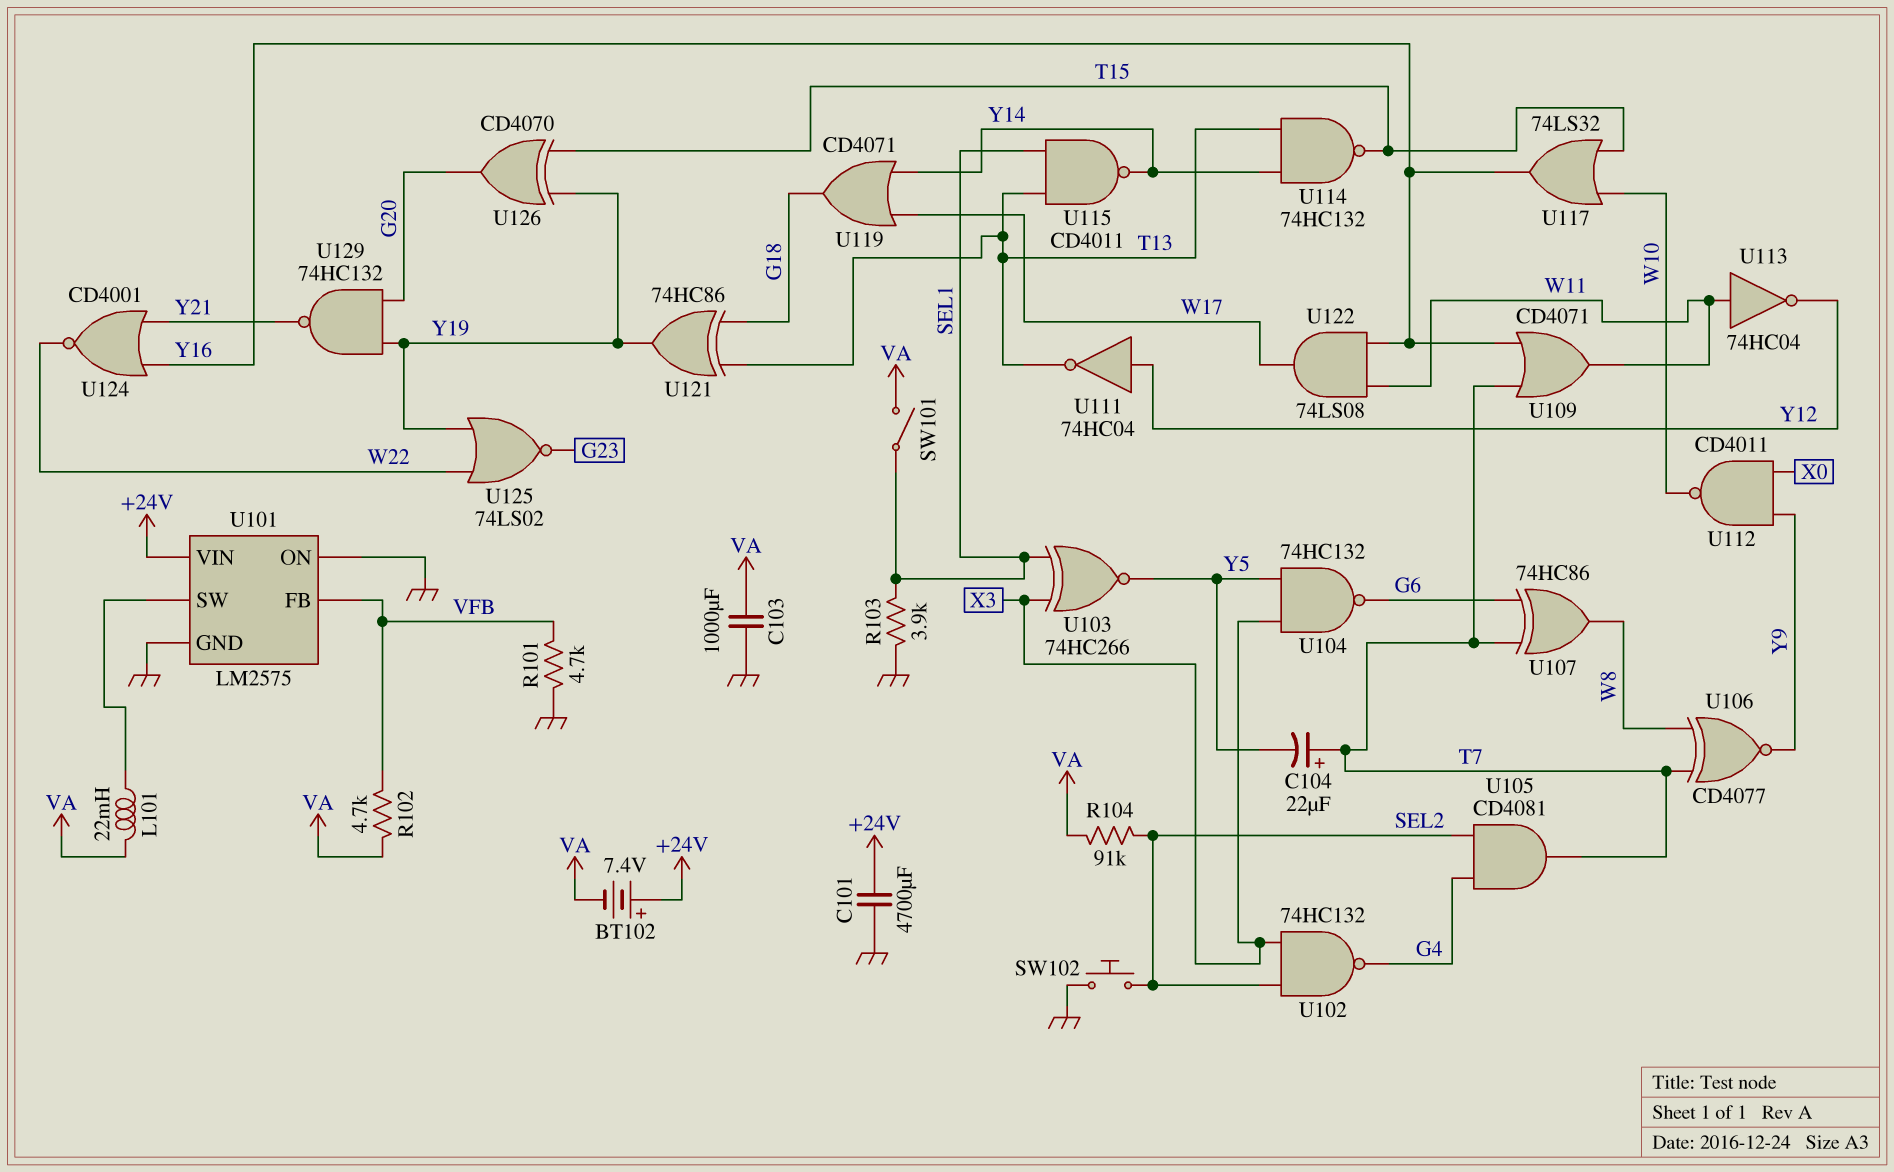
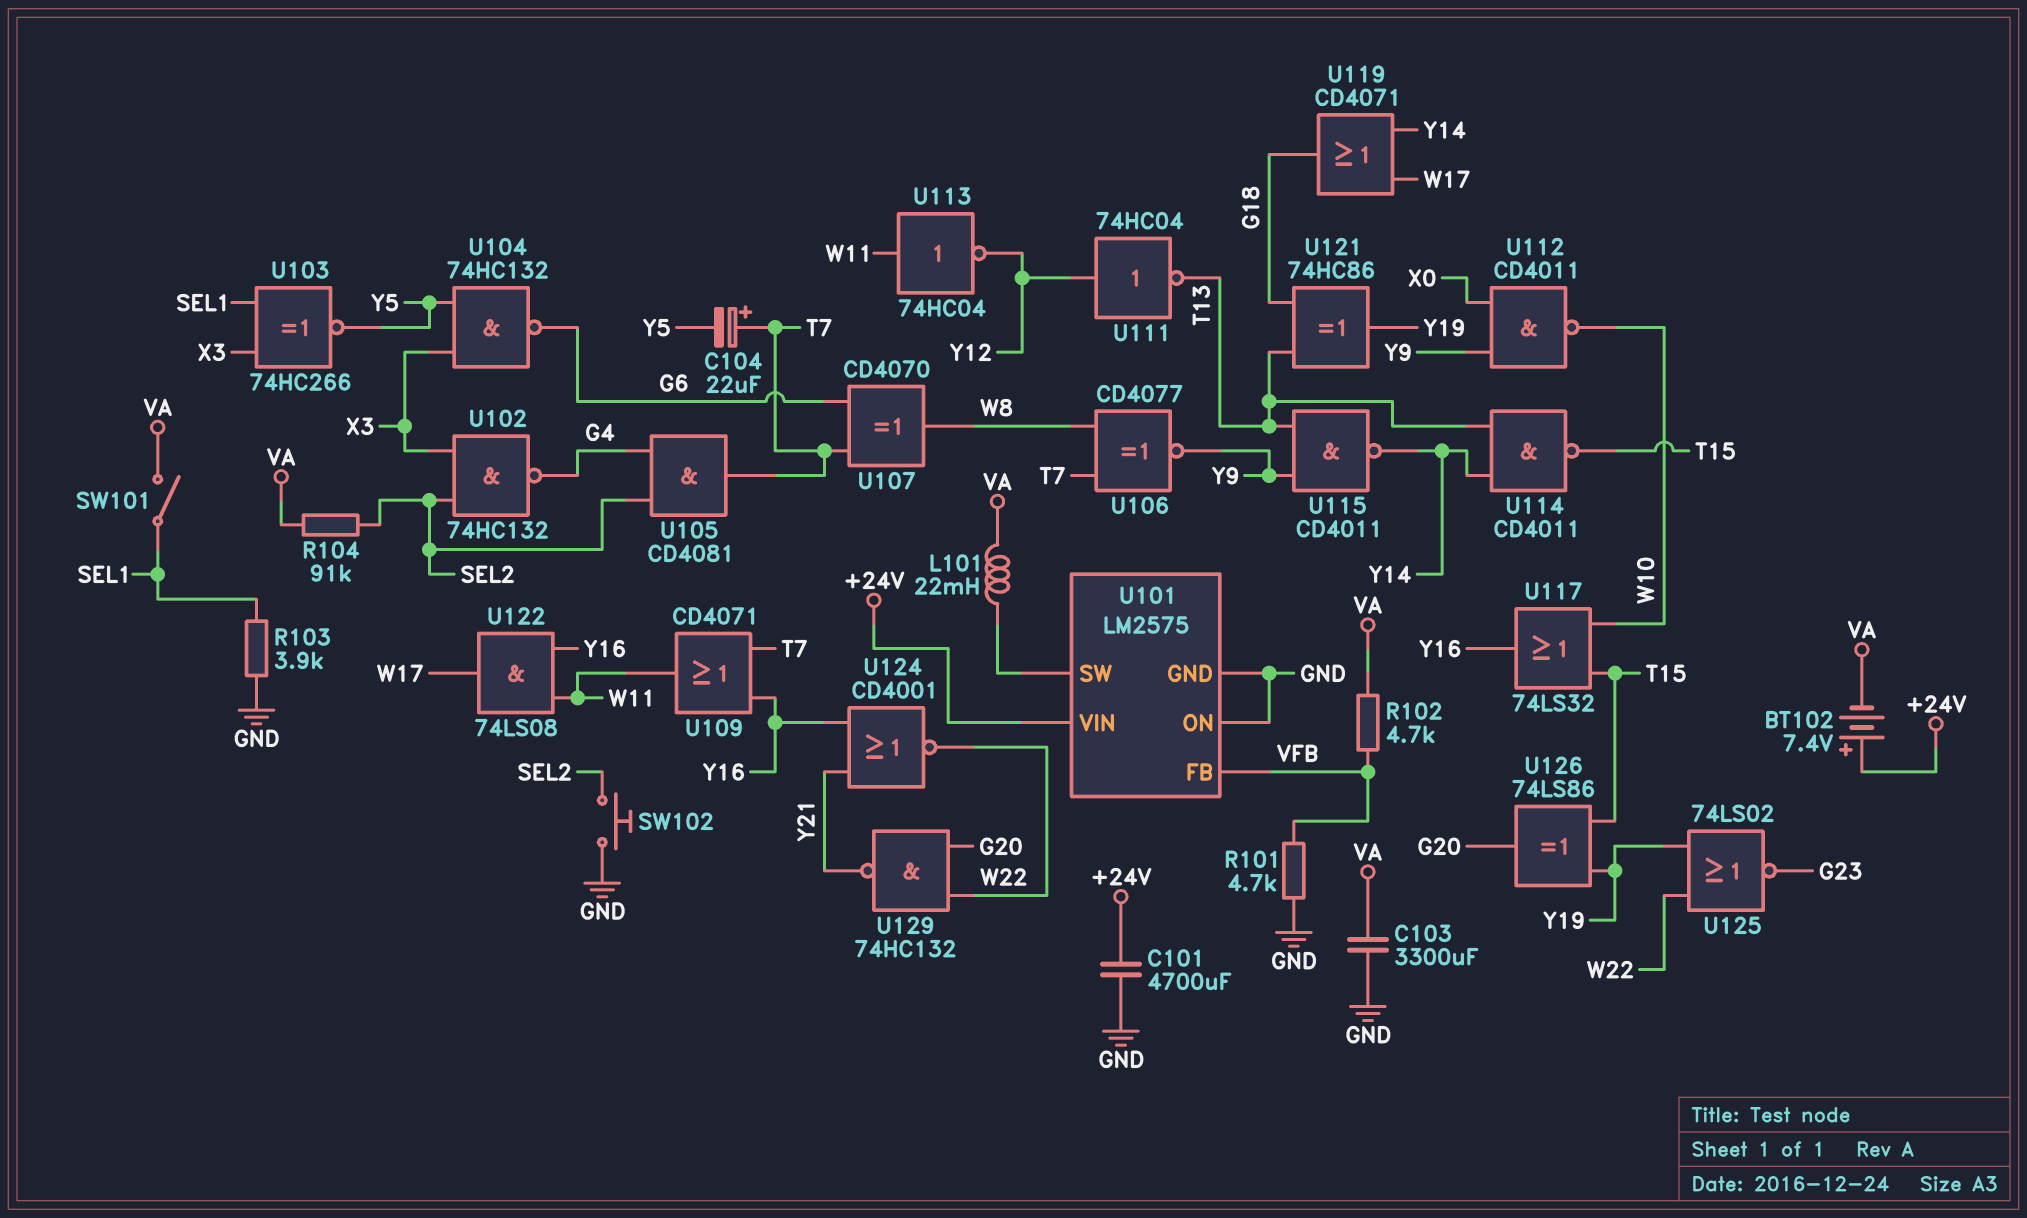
C103: 1000uF (GND, VA) -> 3300uF (GND, VA)
U107: XOR 74HC86 (in G6, in T7, out W8) -> XOR CD4070 (in G6, in T7, out W8)
U114: NAND 74HC132 (in T13, in Y14, out T15) -> NAND CD4011 (in T13, in Y14, out T15)
U115: NAND CD4011 (in SEL1, in T13, out Y14) -> NAND CD4011 (in T13, in Y9, out Y14)
U126: XOR CD4070 (in T15, in Y19, out G20) -> XOR 74LS86 (in T15, in Y19, out G20)
U129: NAND 74HC132 (in G20, in Y19, out Y21) -> NAND 74HC132 (in G20, in W22, out Y21)

